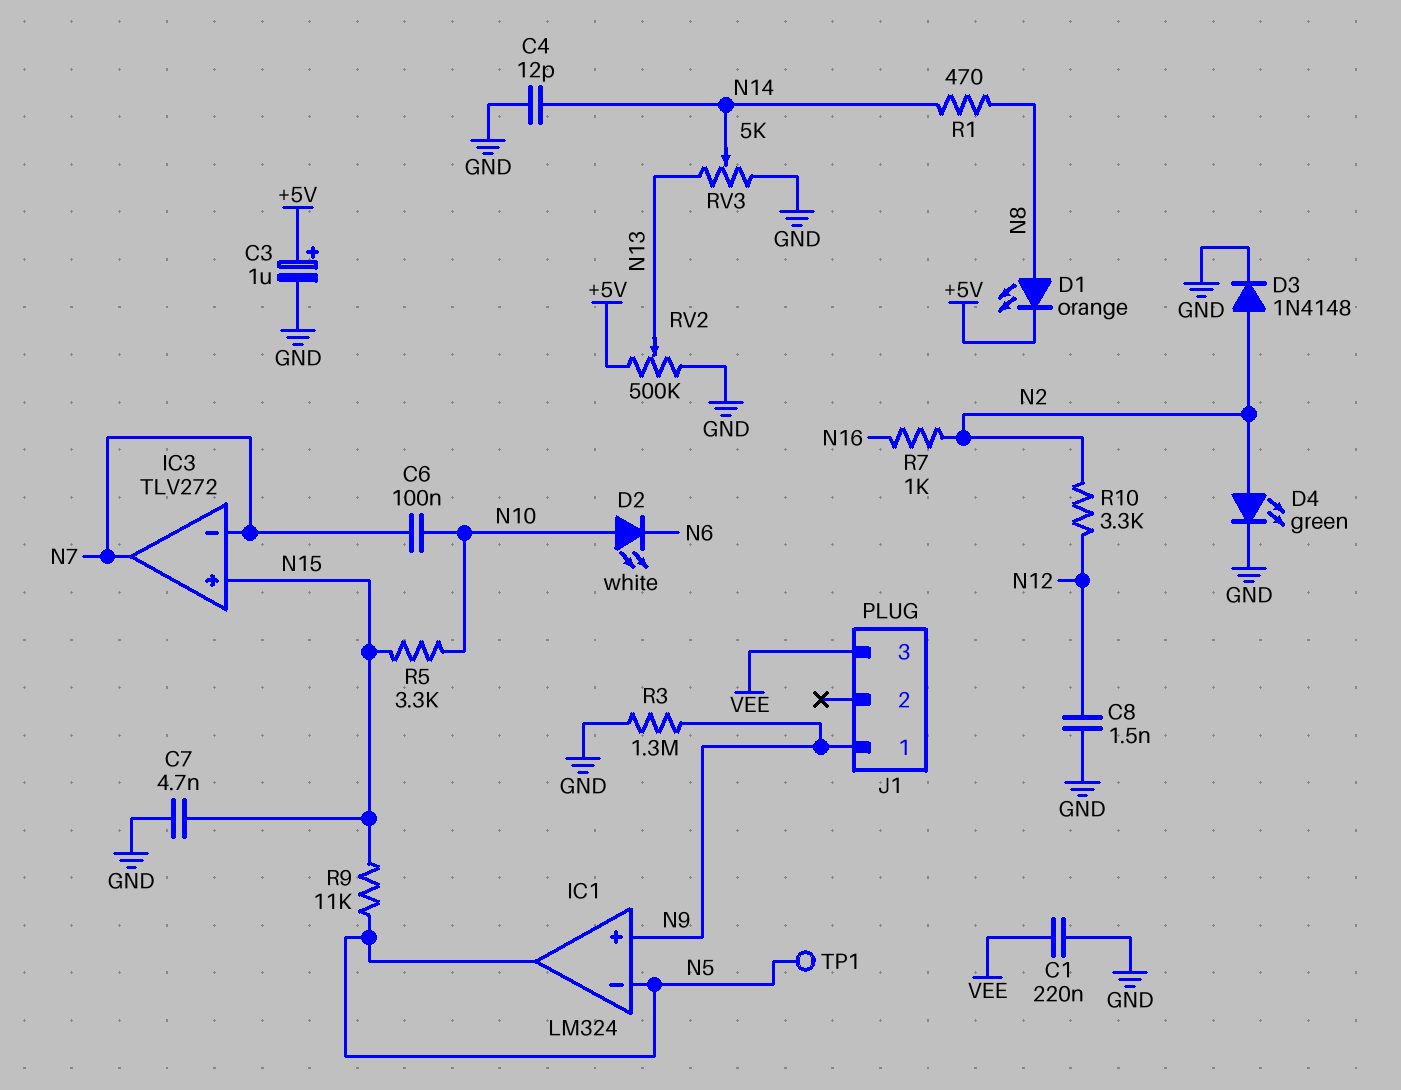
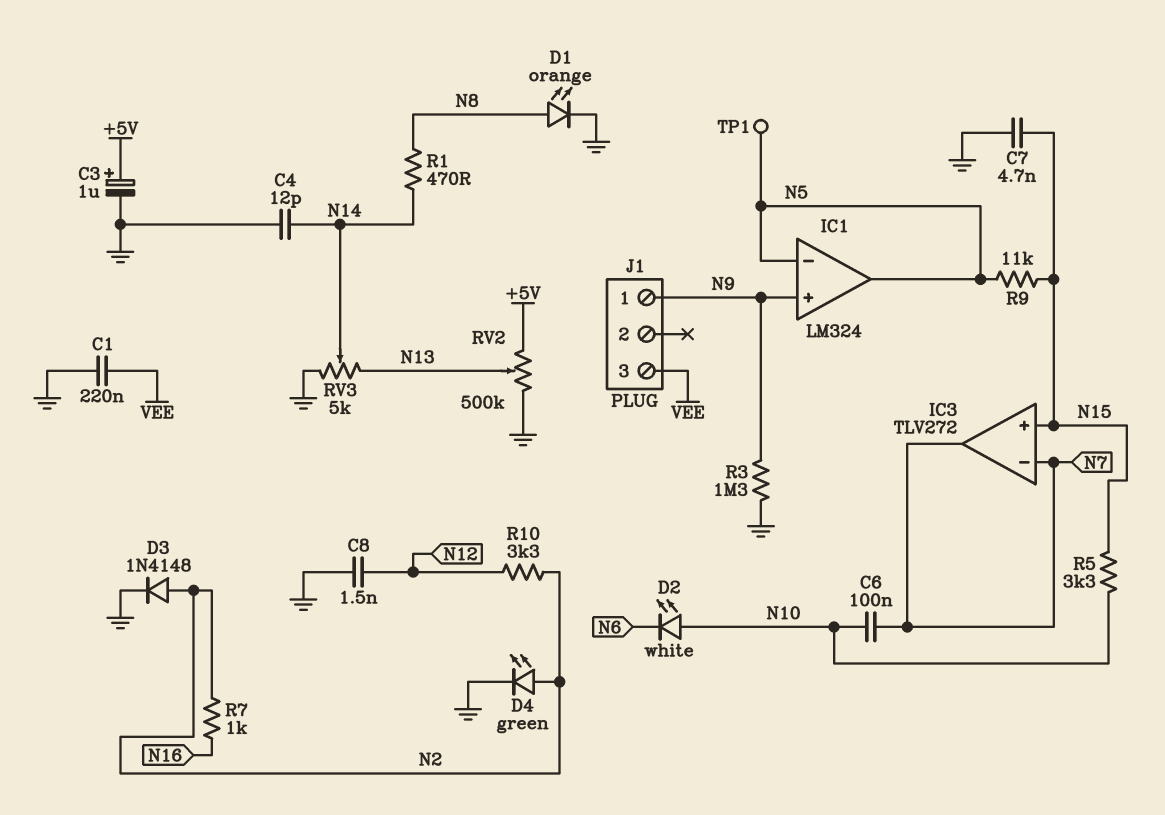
D1: LED orange (A N8, K +5V) -> LED orange (A N8, K GND)

